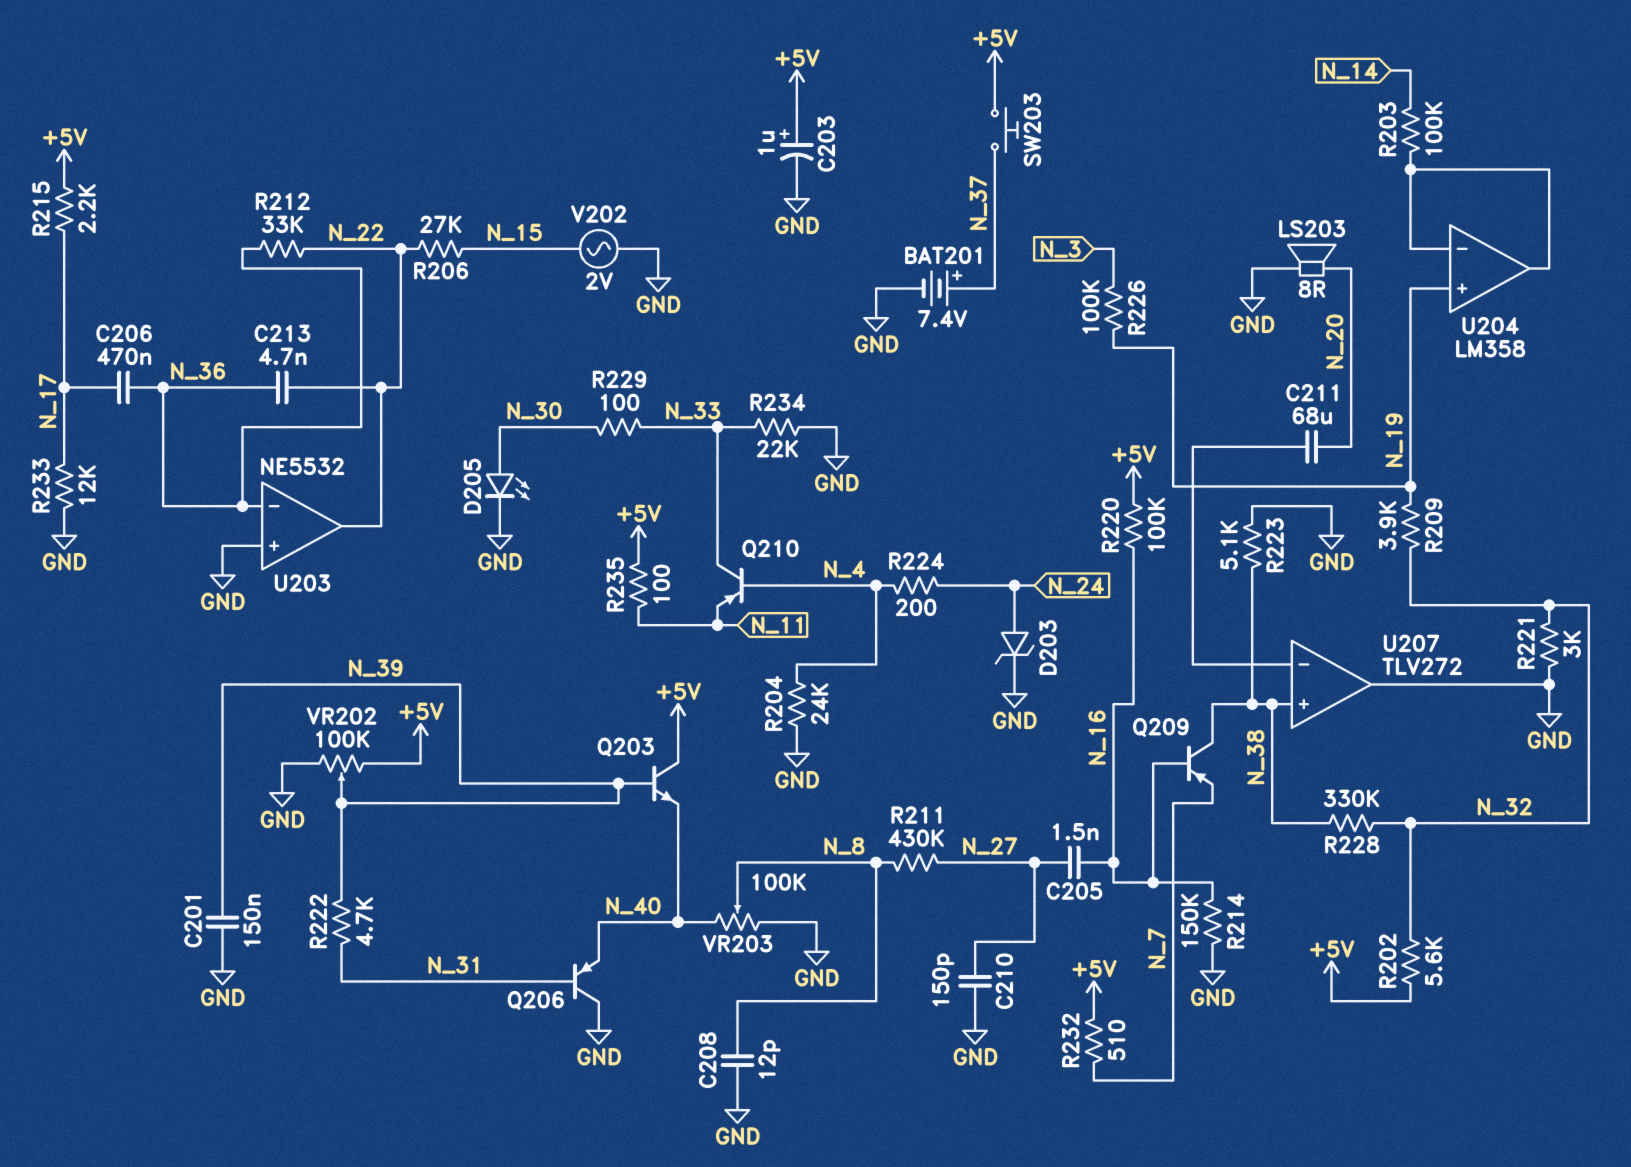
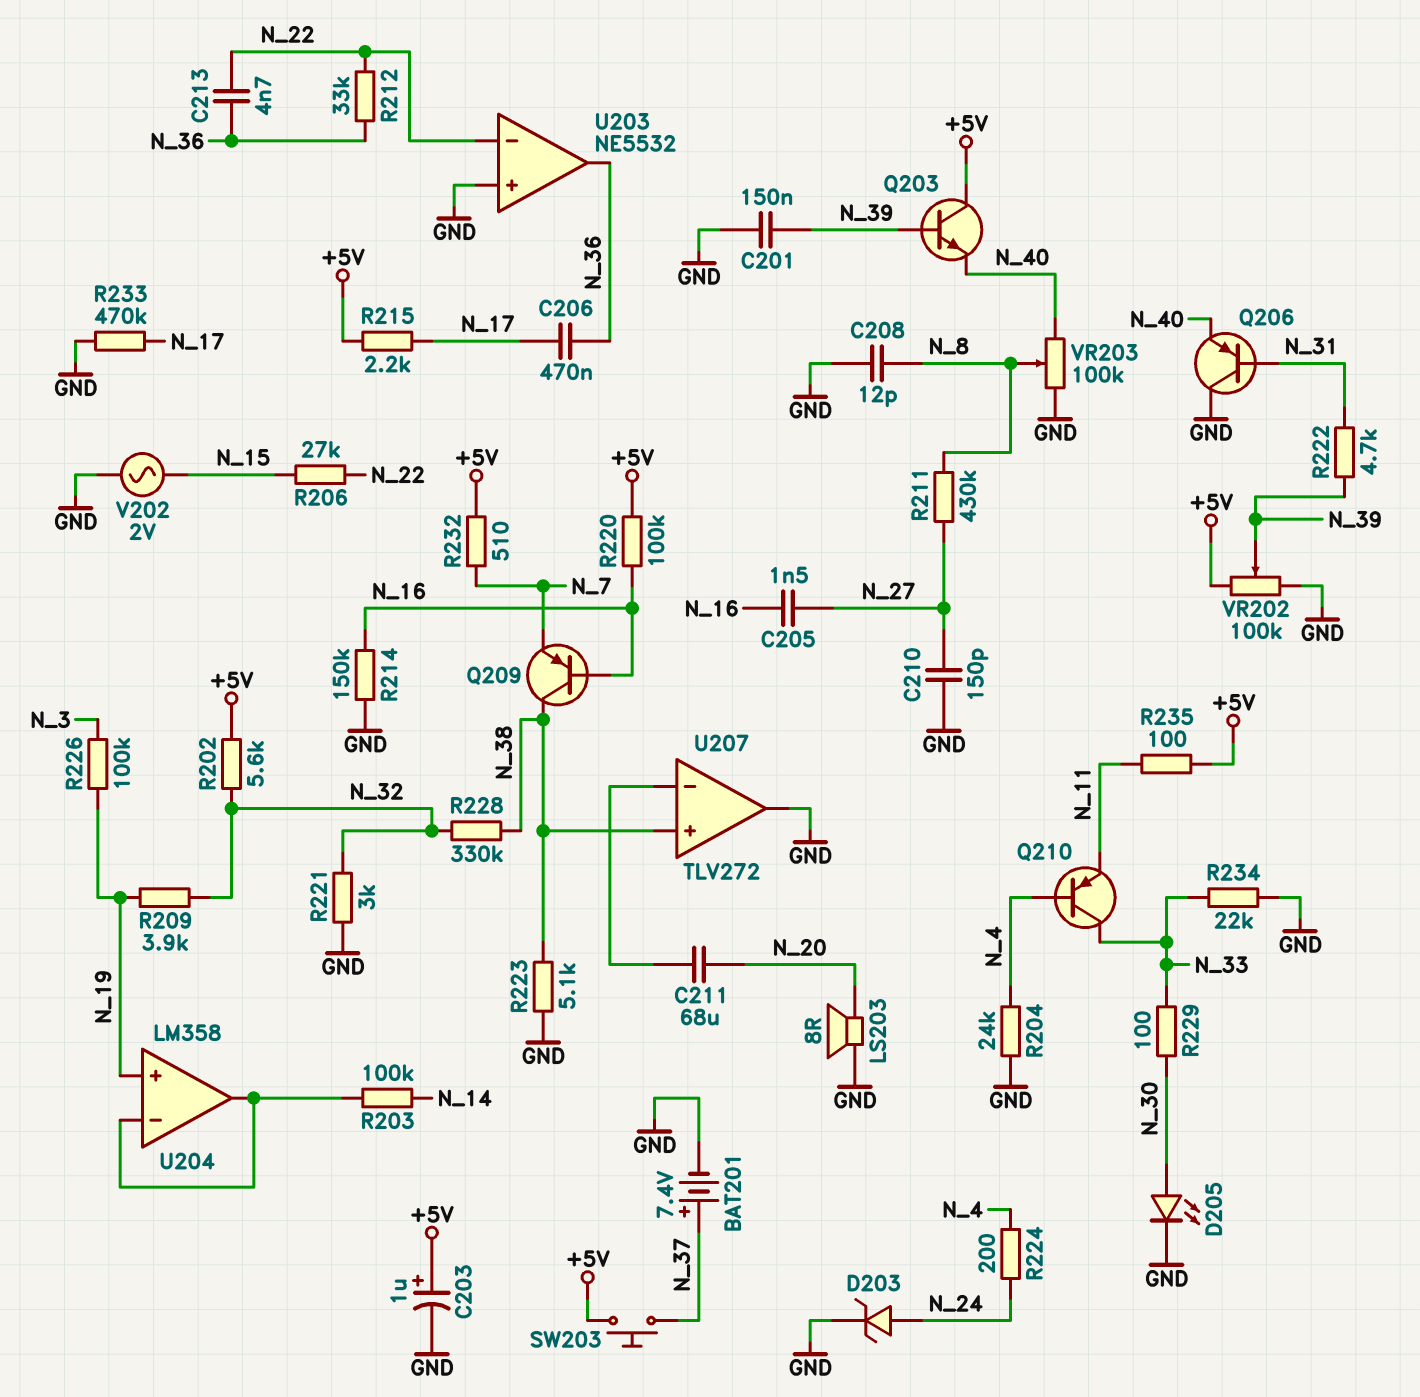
R233: 12k (GND, N_17) -> 470k (GND, N_17)
U203 pin in-: N_36 -> N_22
U203 pin out: N_22 -> N_36

